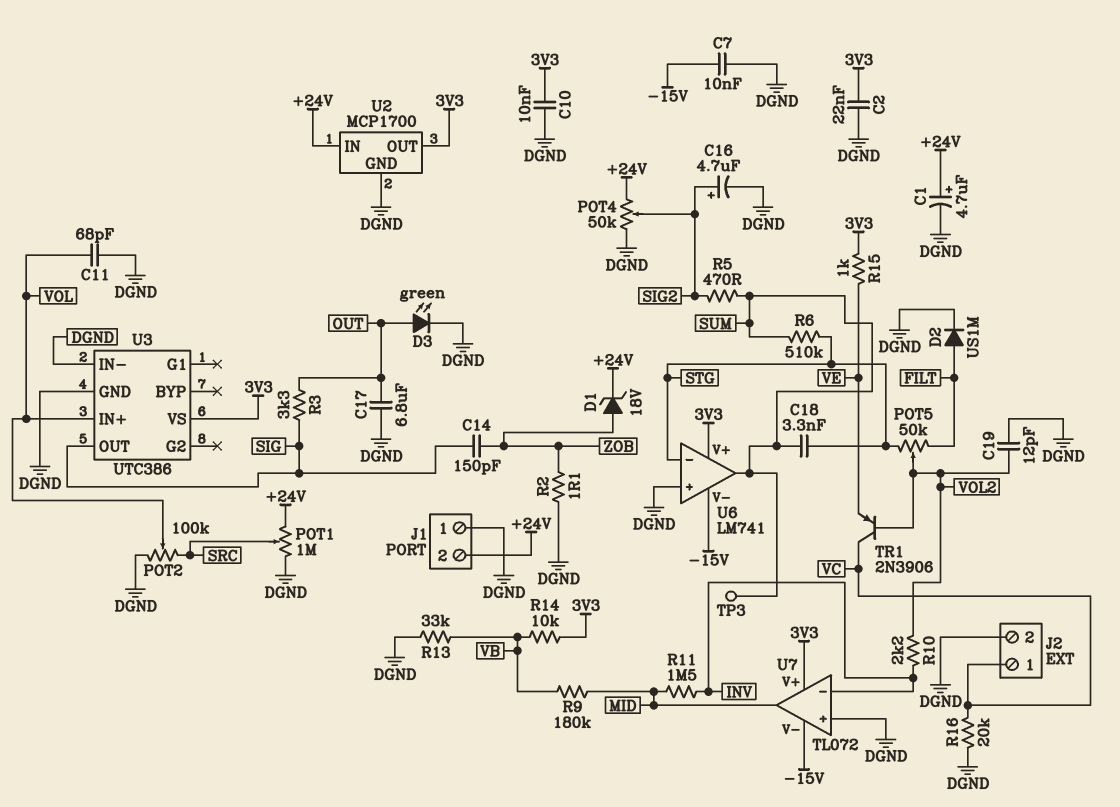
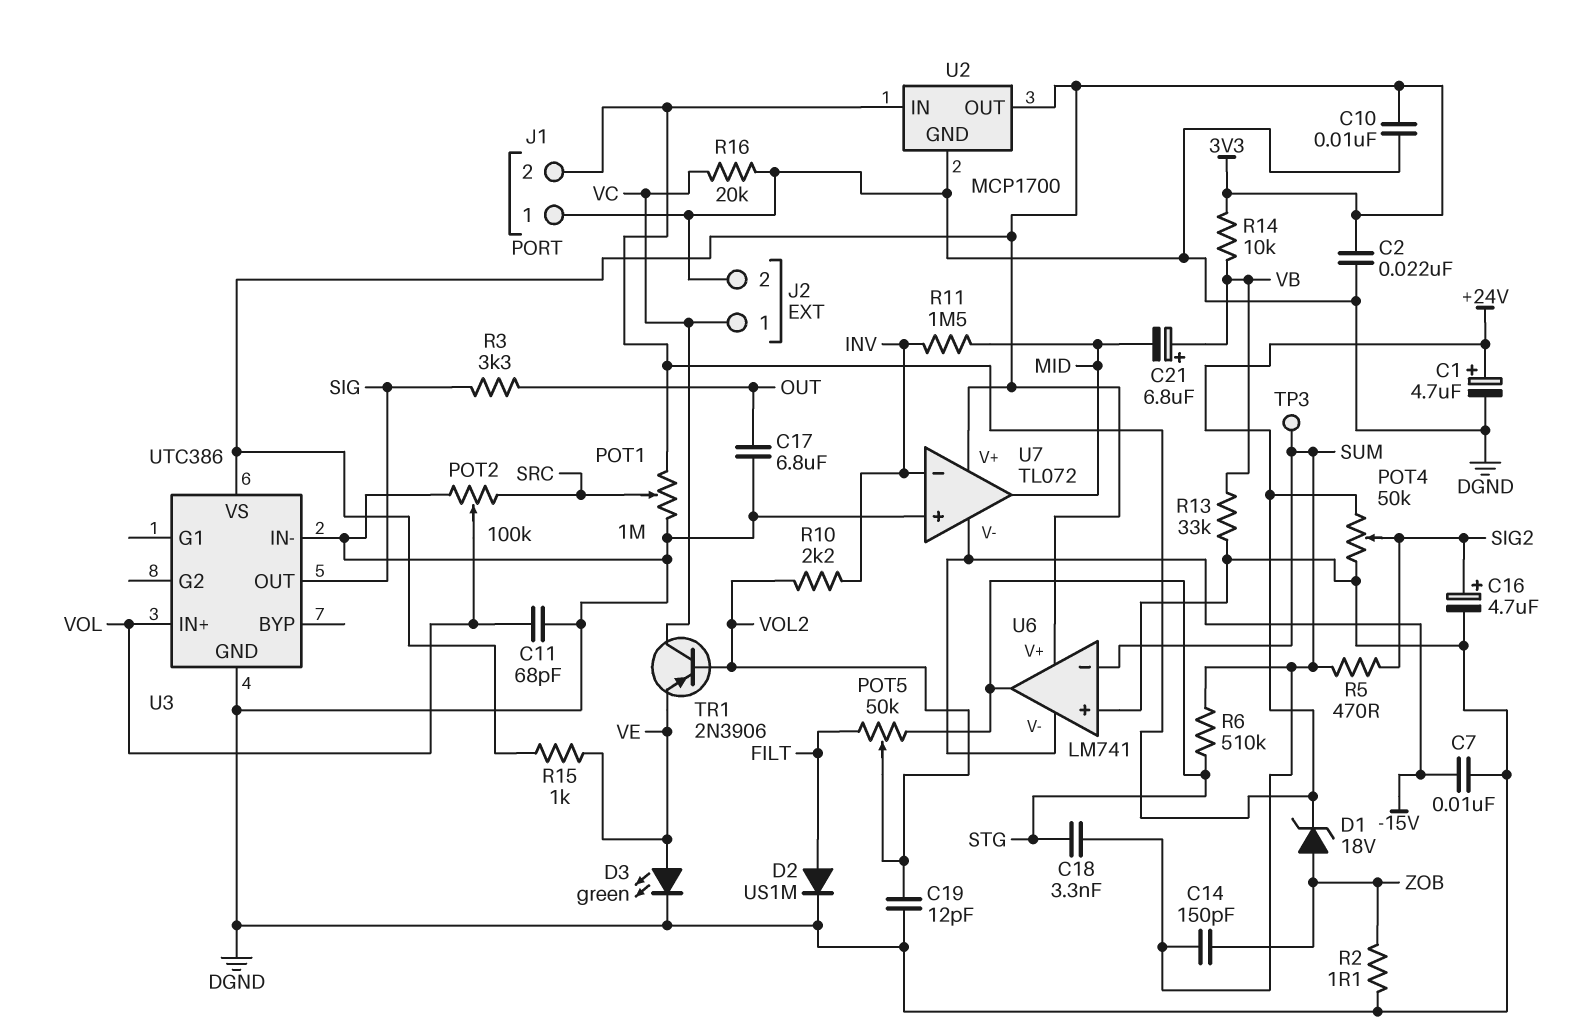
C14: 150pF (SIG, ZOB) -> 150pF (SUM, ZOB)
C21: none -> 6.8uF (plus VB, minus MID)
D3: LED green (A OUT, K DGND) -> LED green (A VE, K DGND)
R9: 180k (MID, VB) -> none
U6 pin in-: STG -> SUM
U6 pin out: SUM -> STG

